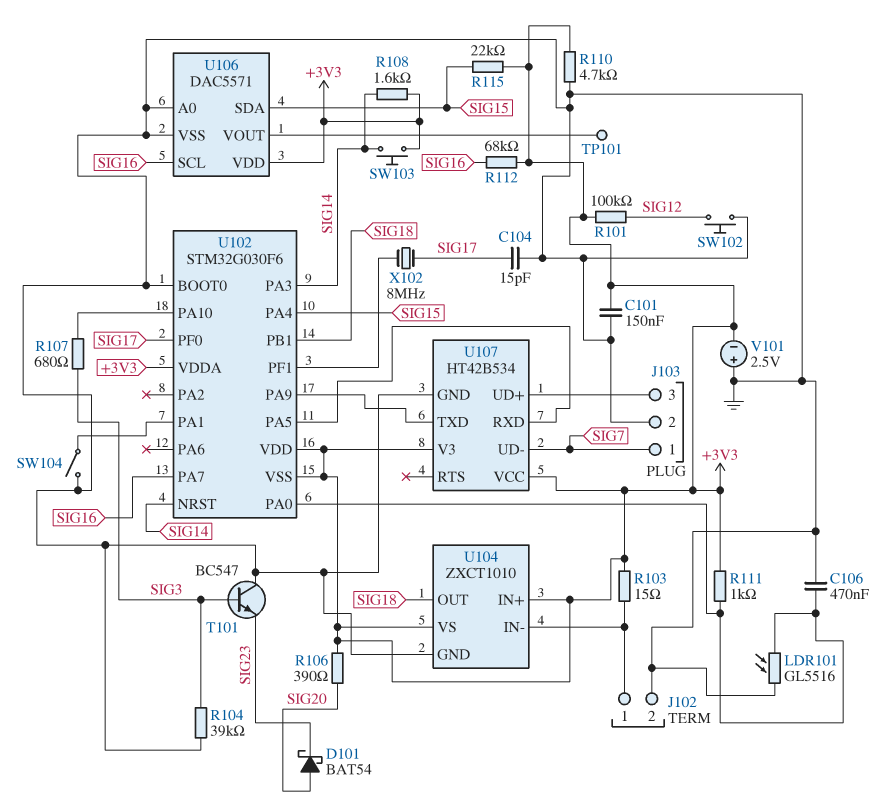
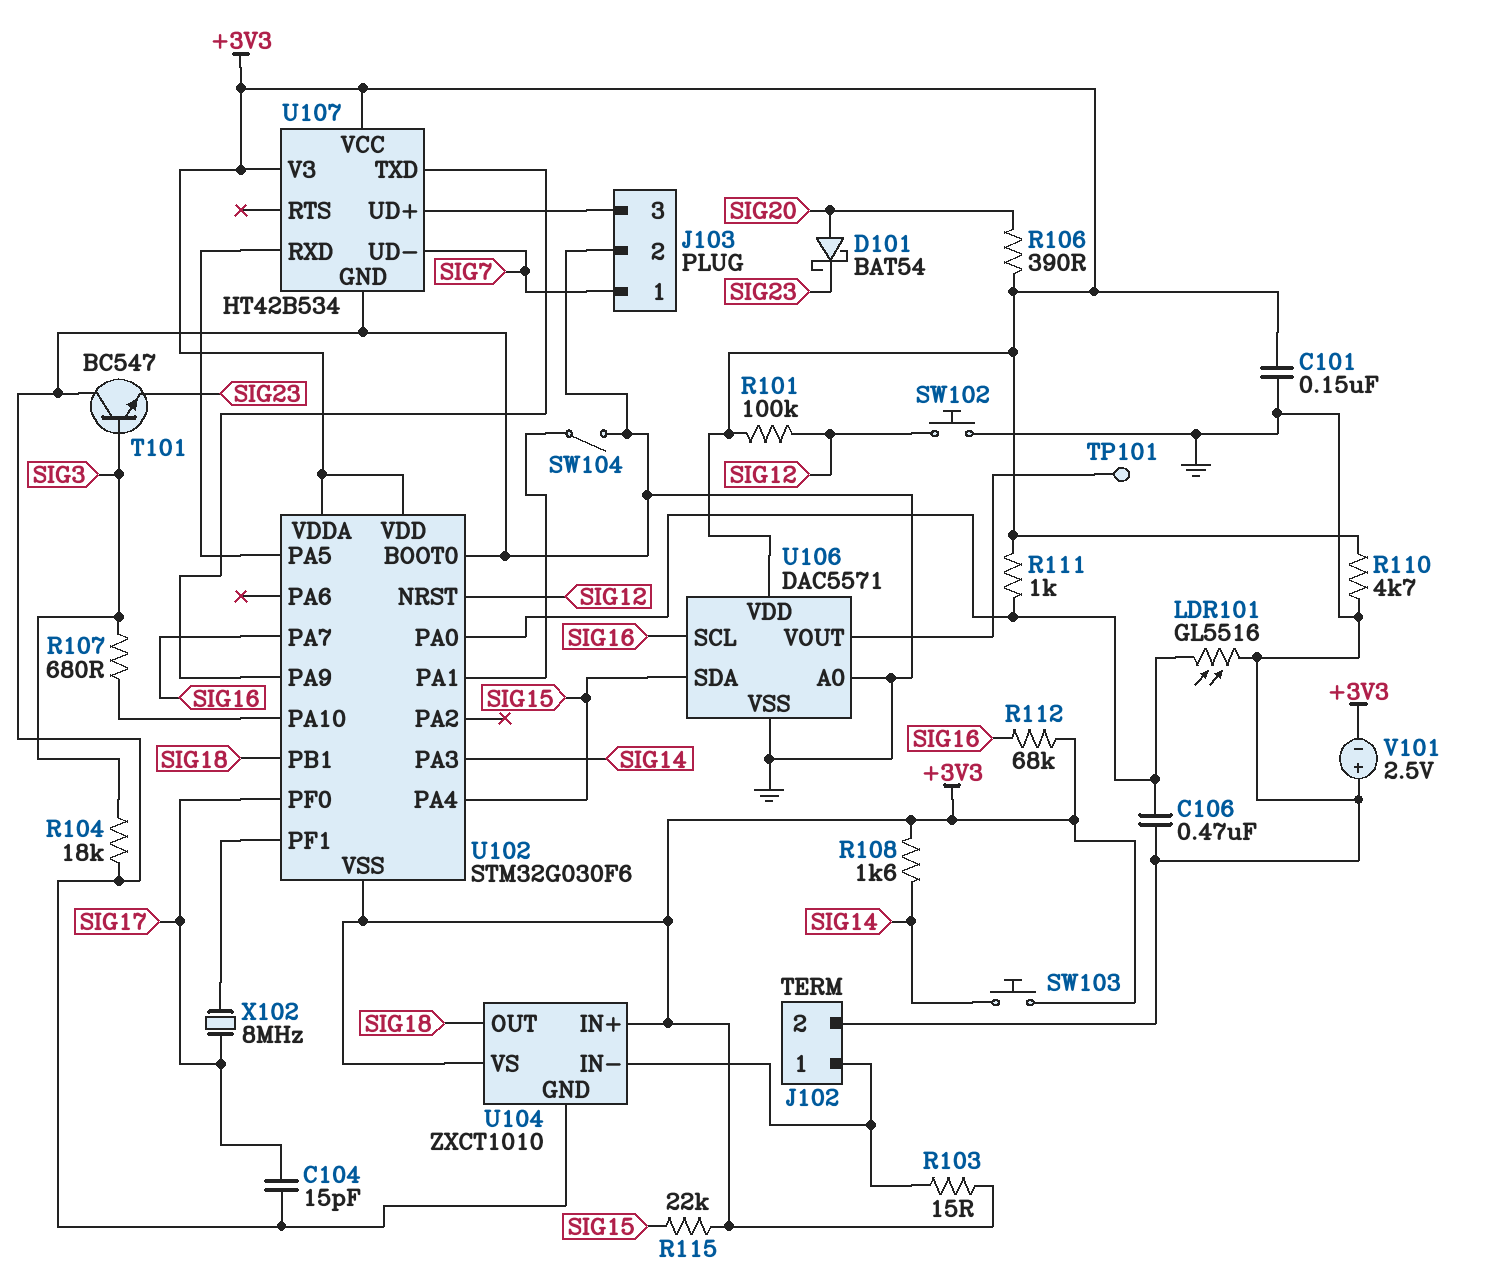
R104: 39k (GND, SIG3) -> 18k (GND, SIG3)
U102 pin NRST: SIG14 -> SIG12

